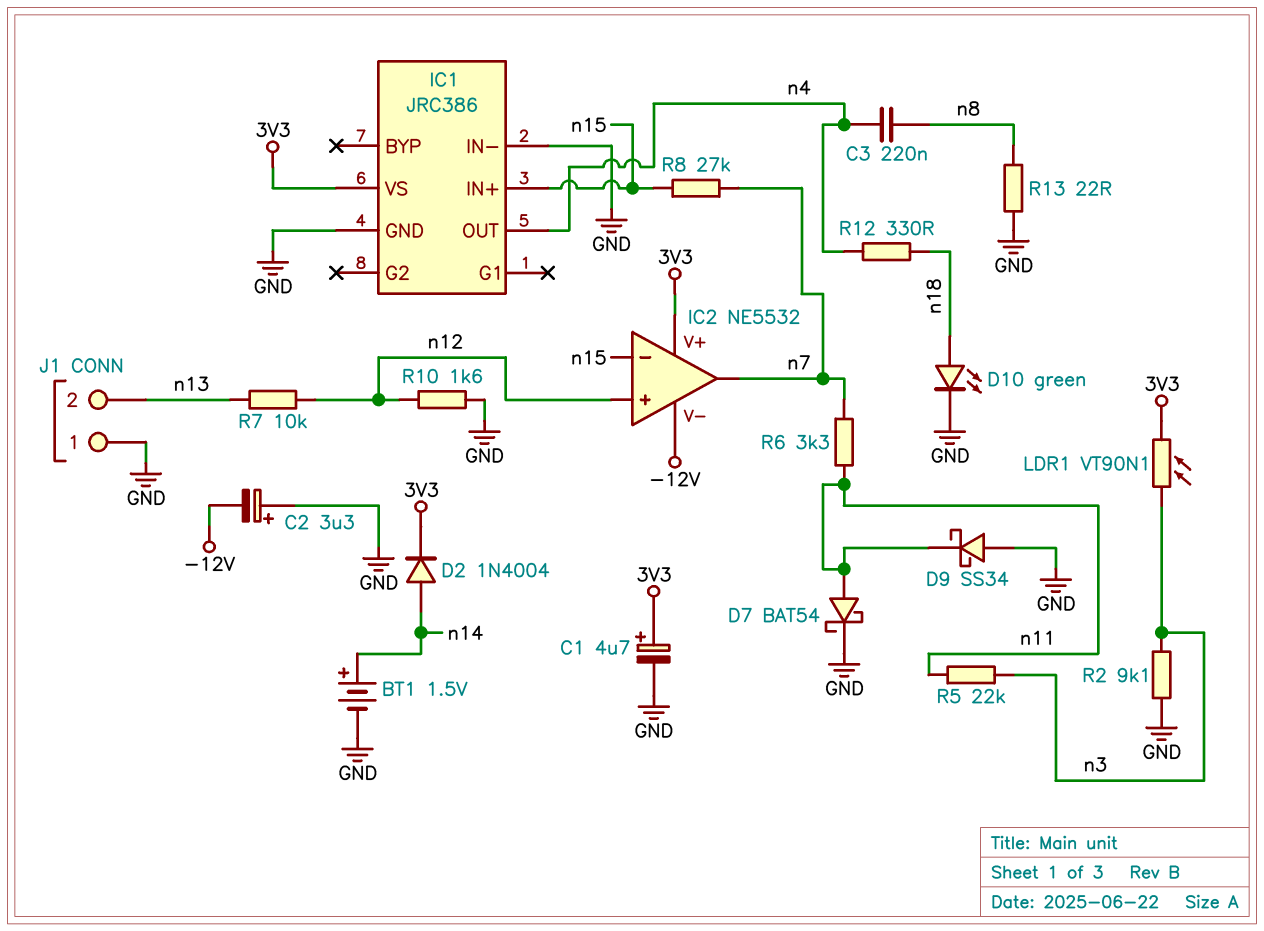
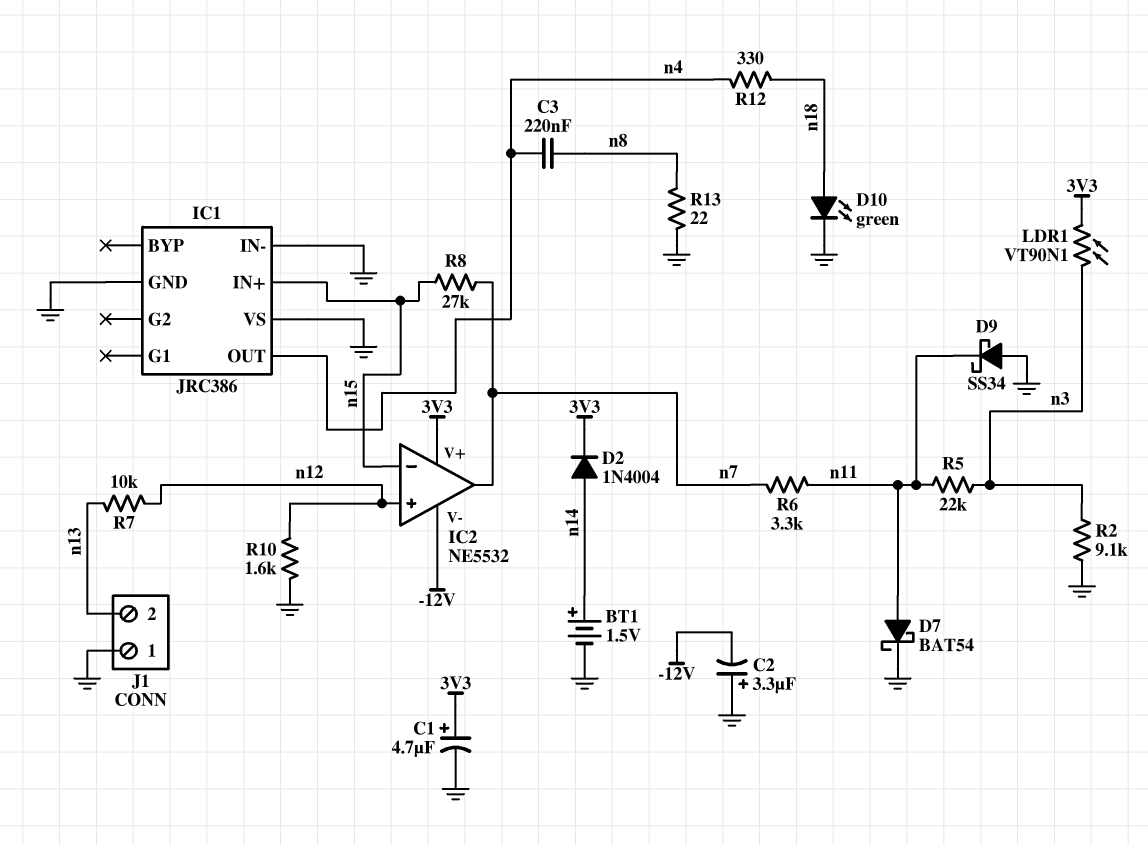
IC1 pin VS: 3V3 -> GND

